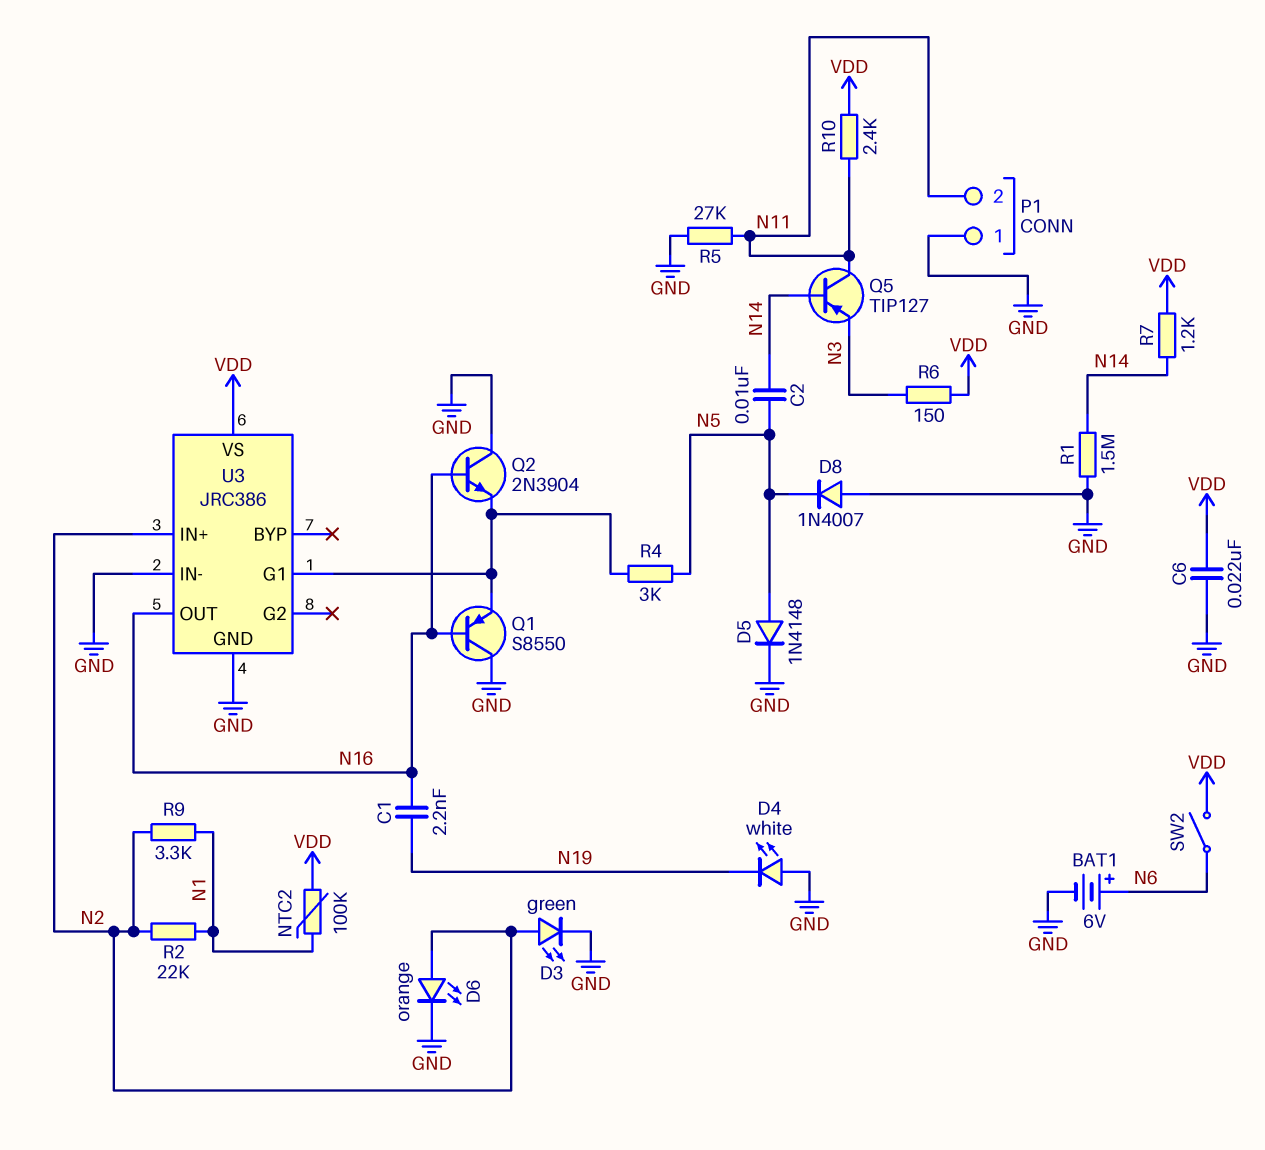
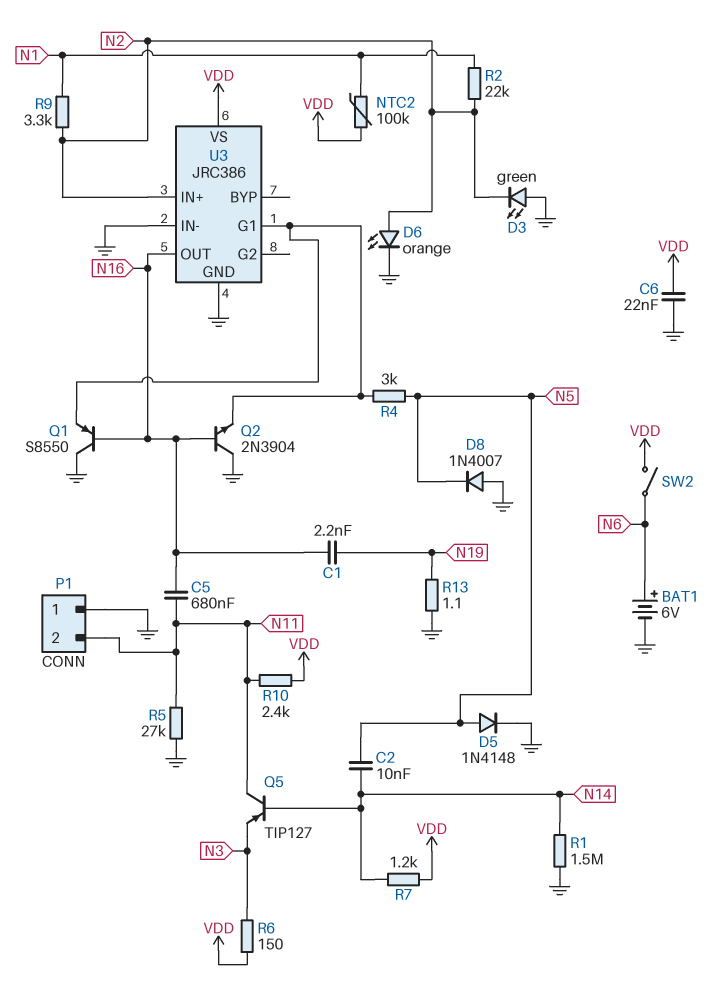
C5: none -> 680nF (N11, N16)
D3: LED green (A N2, K GND) -> LED green (A GND, K N2)
D4: LED white (A GND, K N19) -> none
R13: none -> 1.1 (GND, N19)

